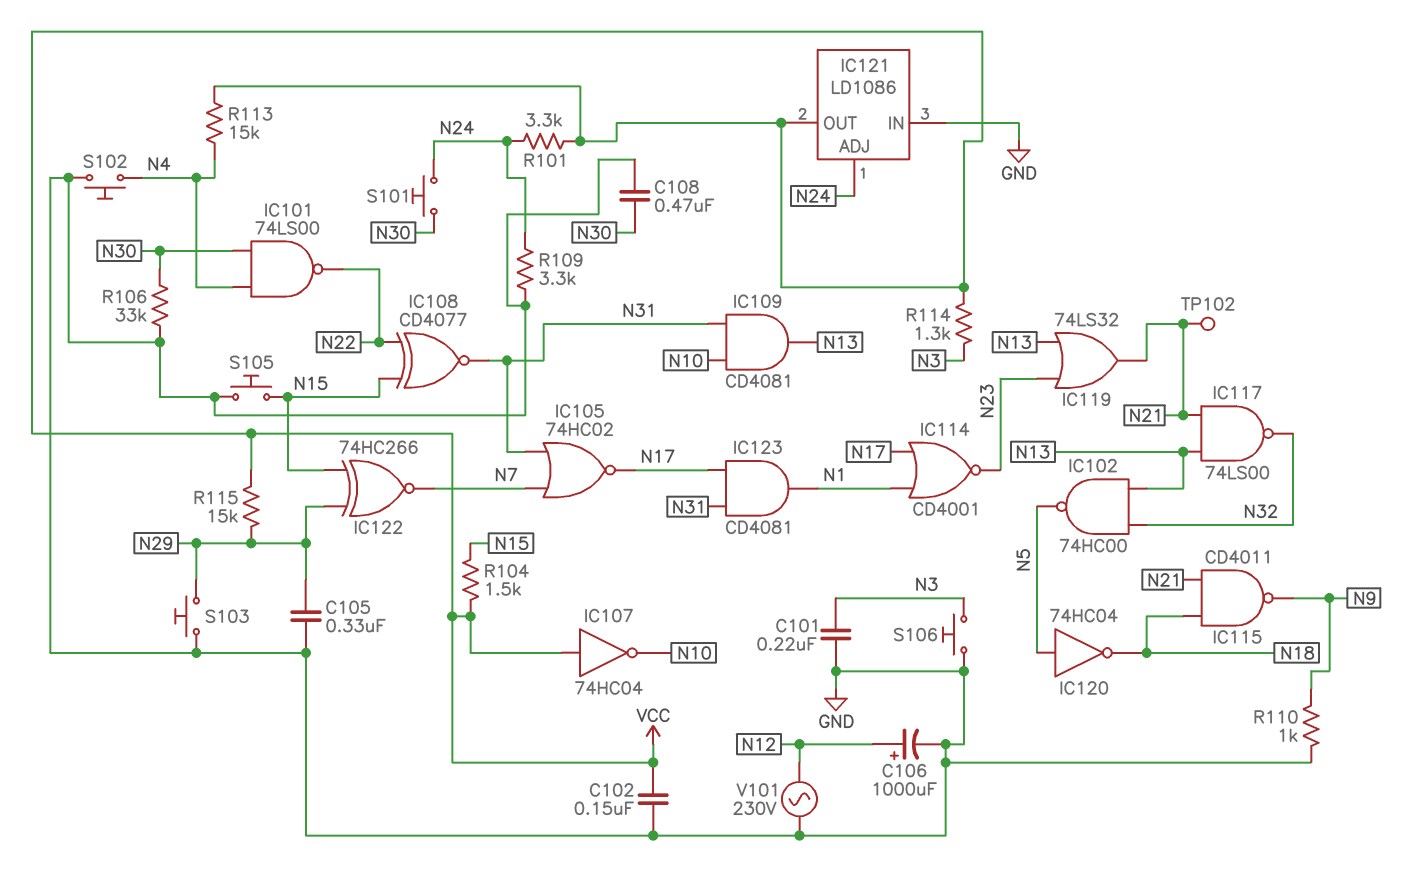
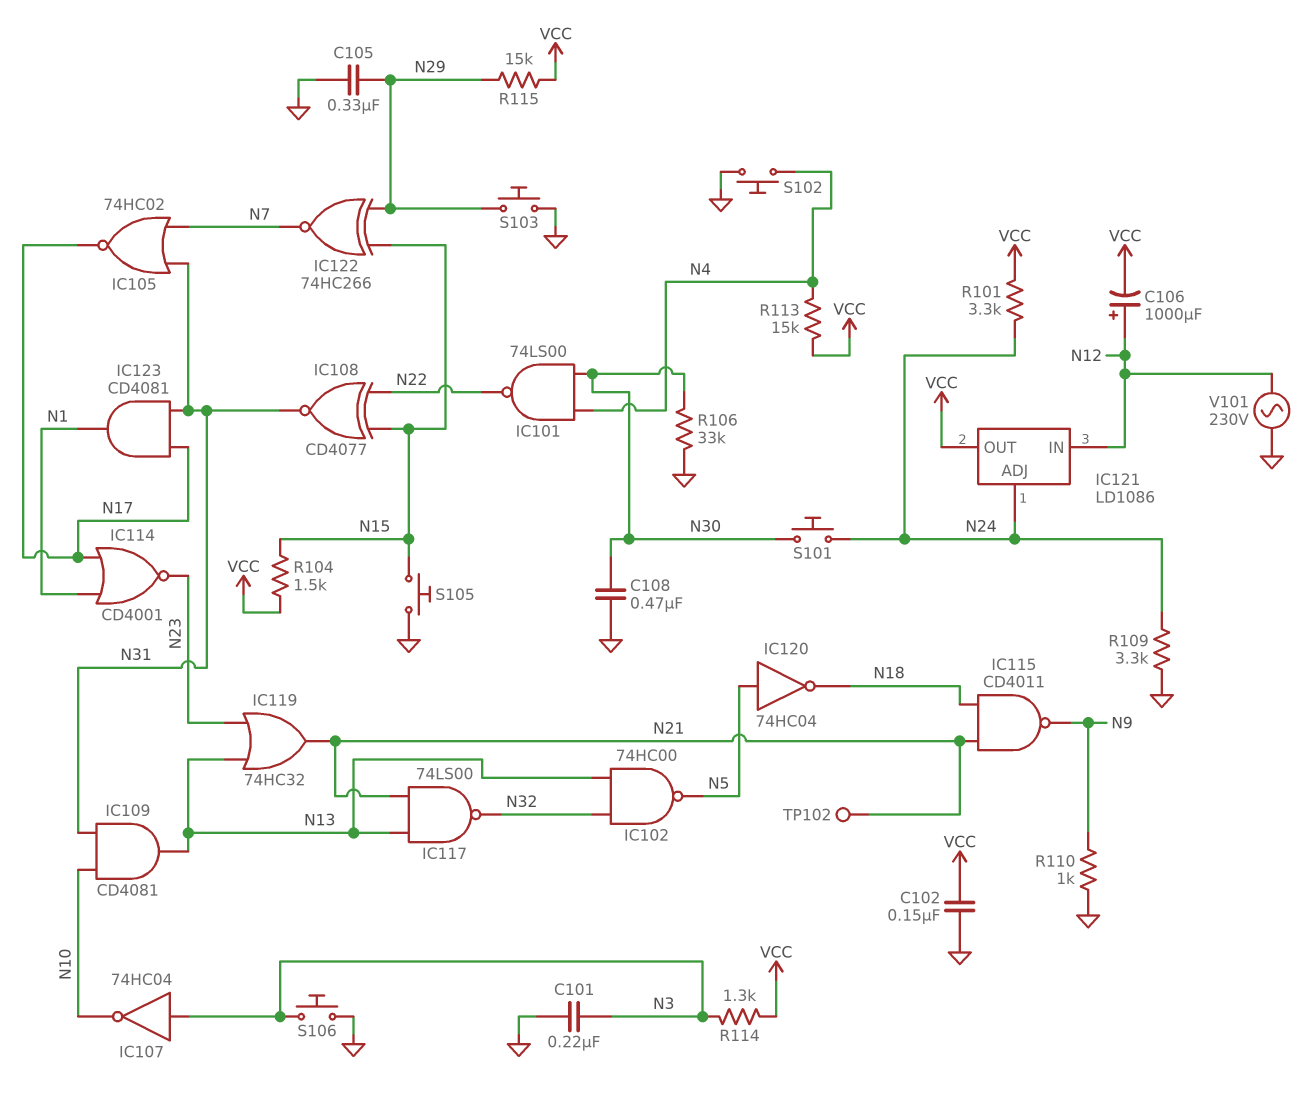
C106: 1000uF (plus N12, minus GND) -> 1000uF (plus N12, minus VCC)
IC107: NOT 74HC04 (in VCC, out N10) -> NOT 74HC04 (in N3, out N10)
IC119: OR 74LS32 (in N13, in N23, out N21) -> OR 74HC32 (in N13, in N23, out N21)
IC121 pin IN: GND -> N12

